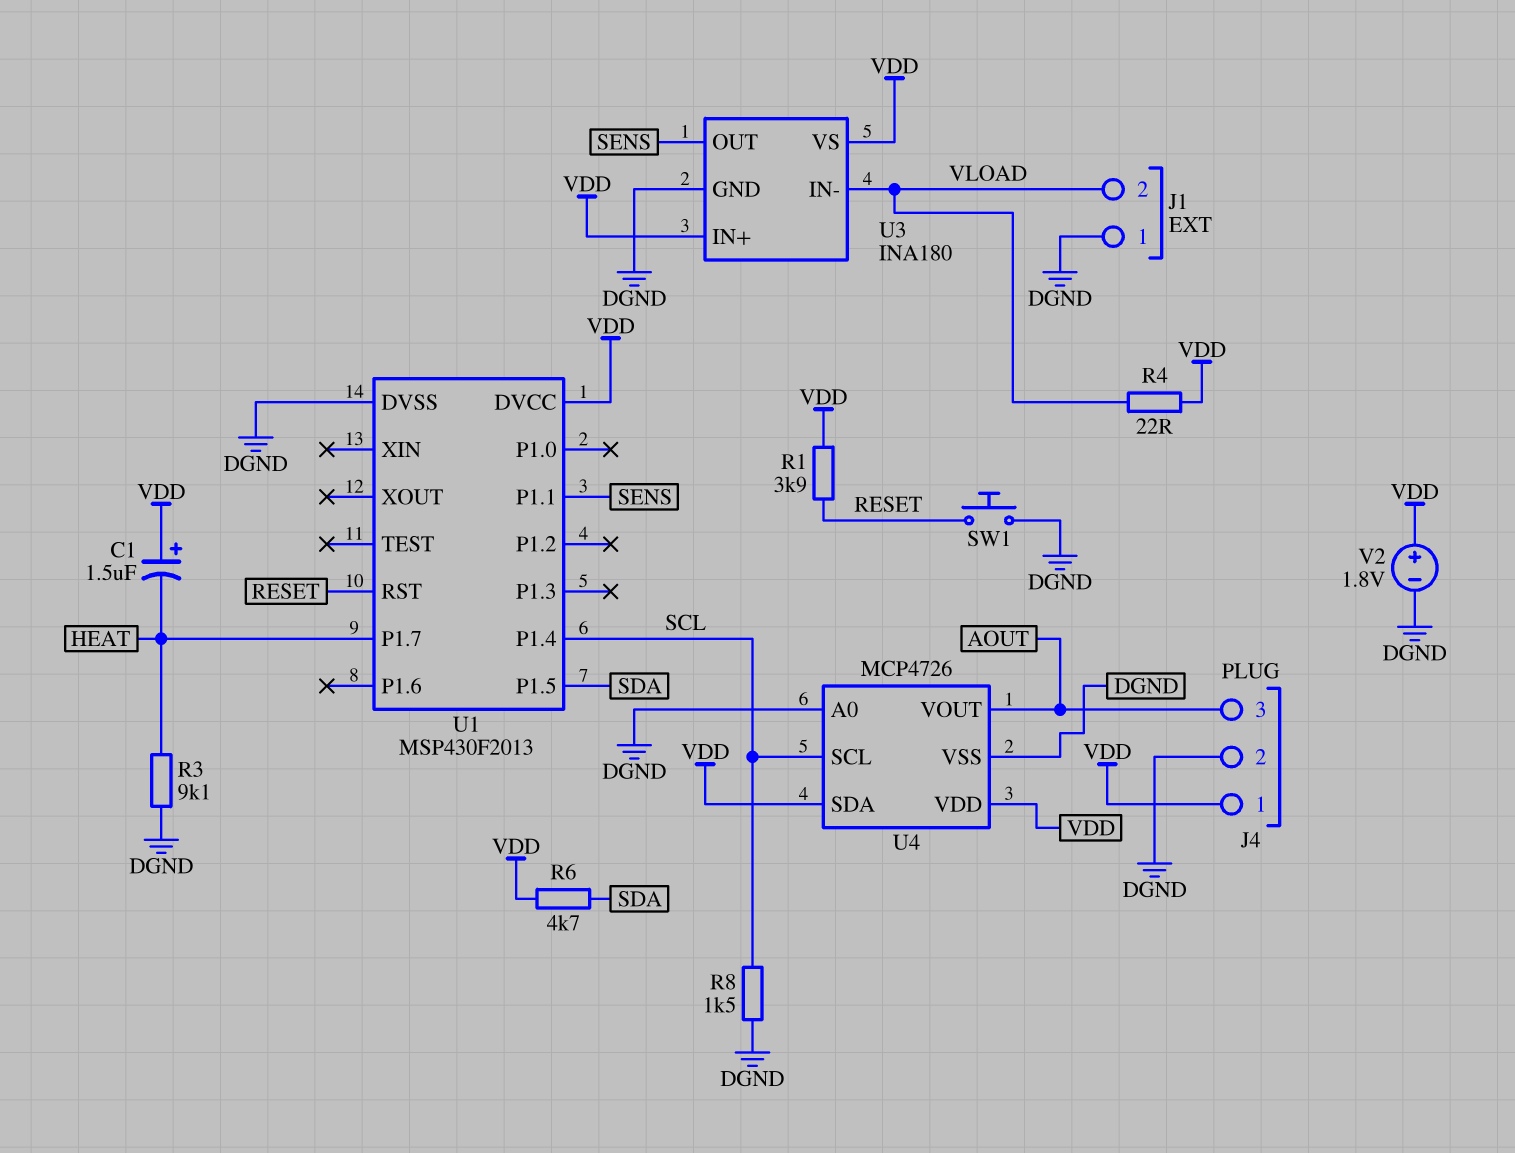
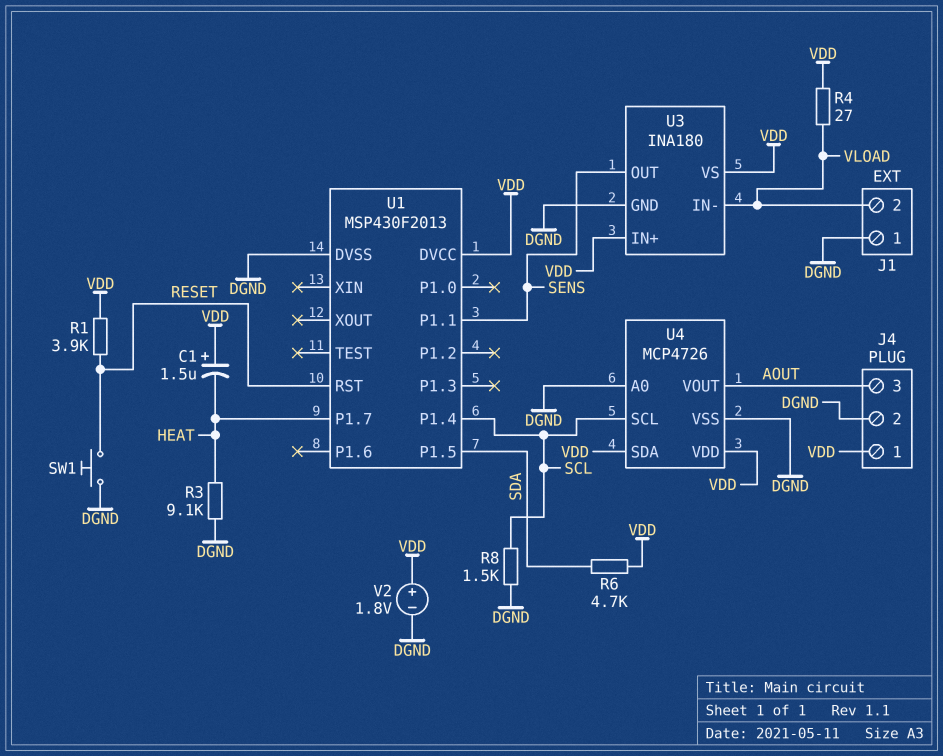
R4: 22 (VDD, VLOAD) -> 27 (VDD, VLOAD)

